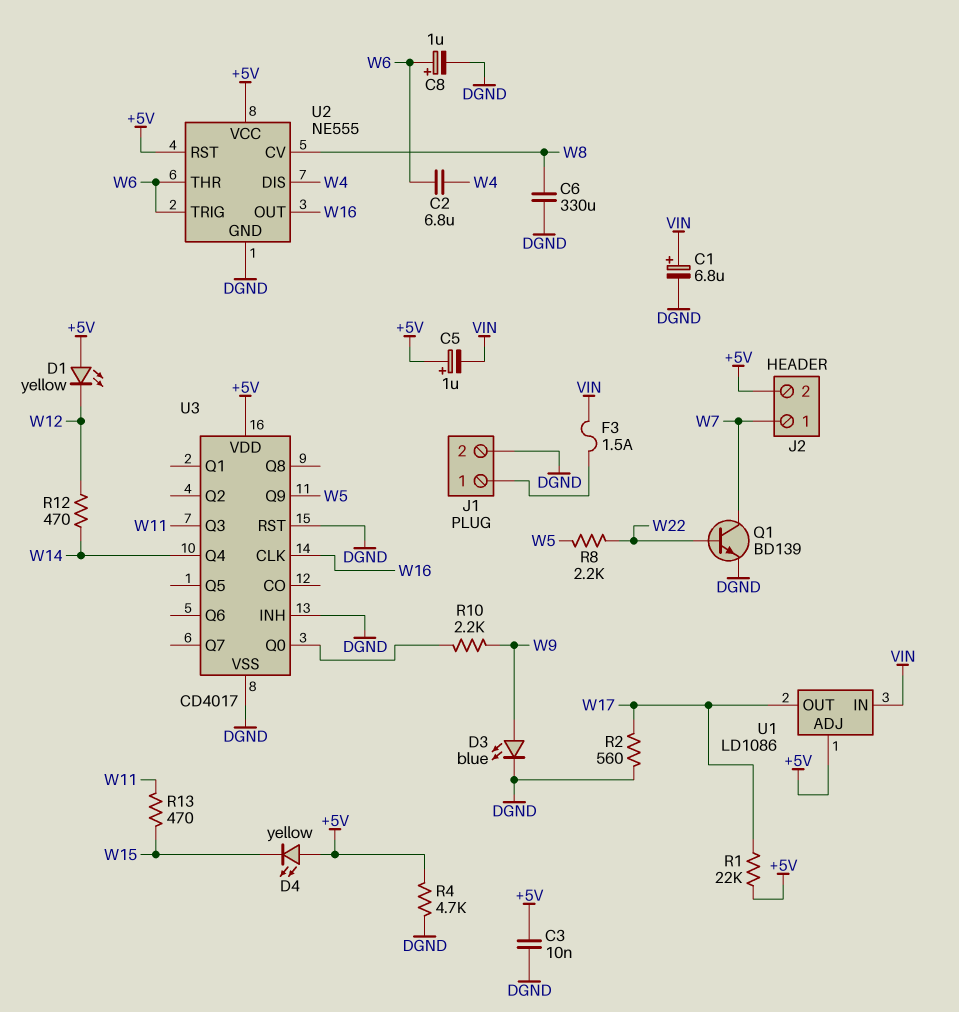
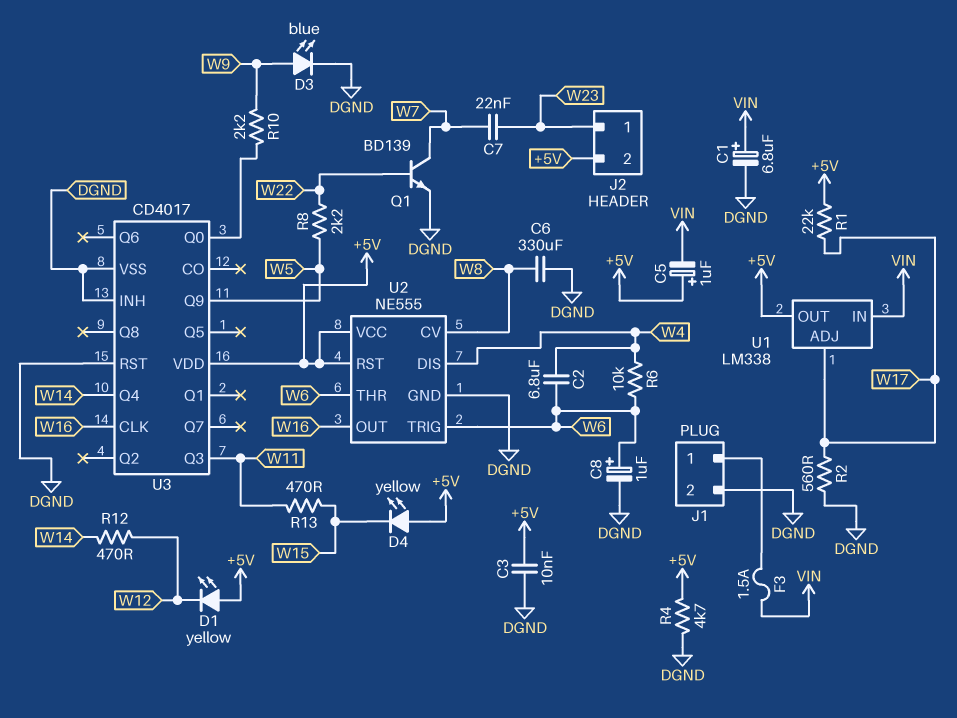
C7: none -> 22nF (W7, W23)
J2 pin 1: W7 -> W23
R6: none -> 10k (W4, W6)
U1: LD1086 -> LM338
U1 pin ADJ: +5V -> W17
U1 pin OUT: W17 -> +5V

